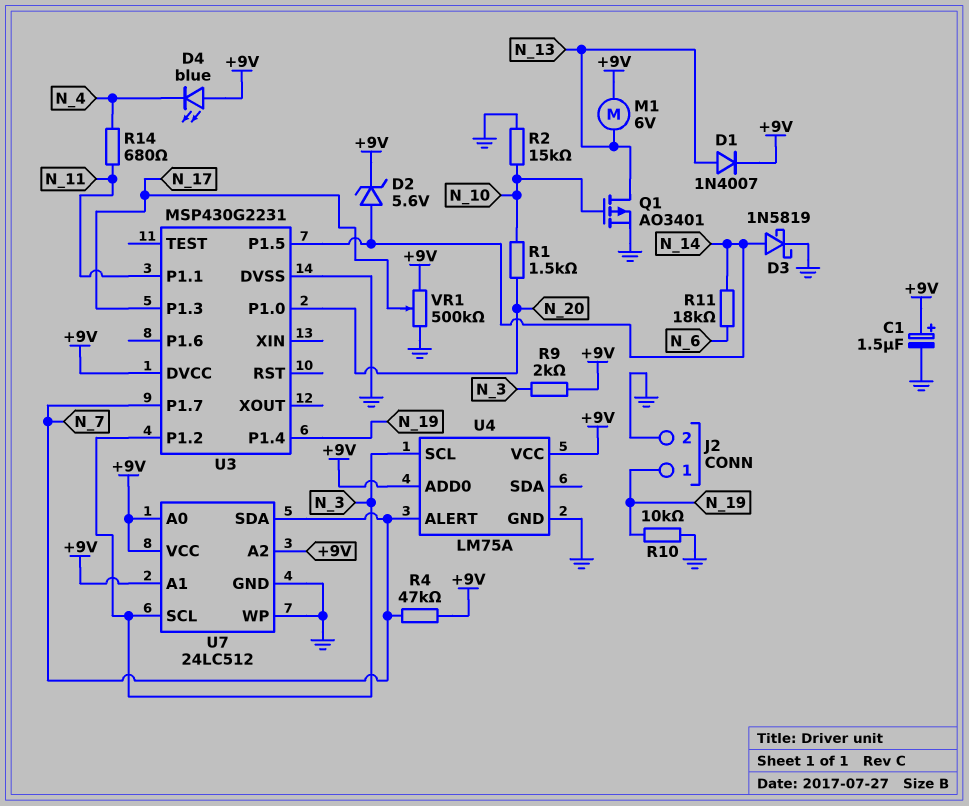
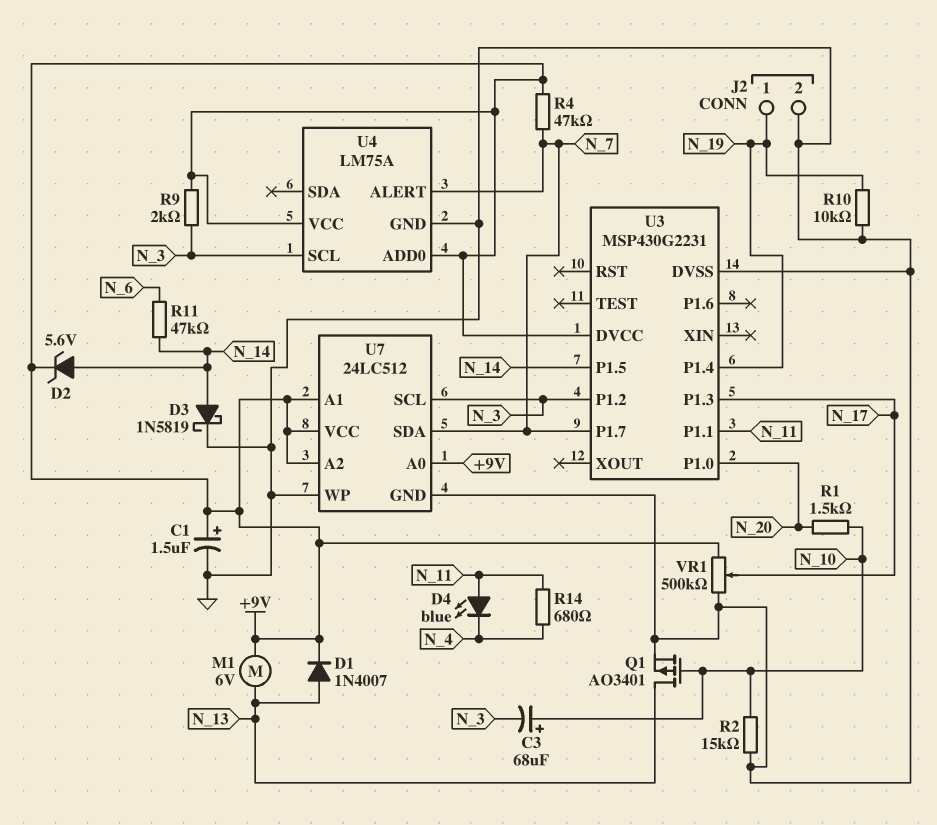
C3: none -> 68uF (plus N_10, minus N_3)
D4: LED blue (A +9V, K N_4) -> LED blue (A N_11, K N_4)
R11: 18k (N_6, N_14) -> 47k (N_6, N_14)

